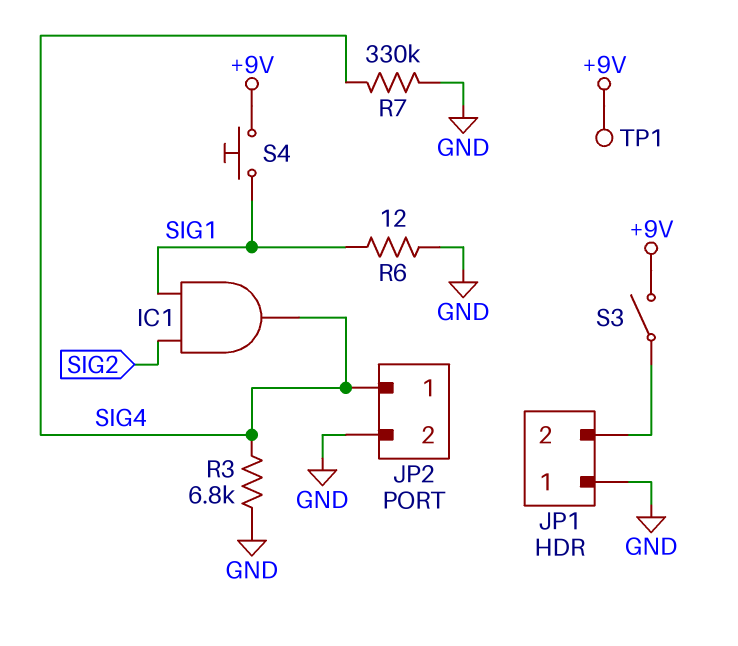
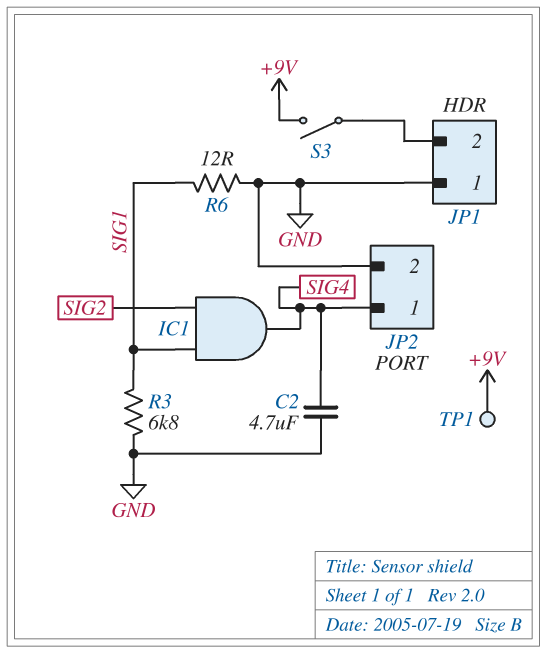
C2: none -> 4.7uF (GND, SIG4)
R3: 6.8k (GND, SIG4) -> 6.8k (GND, SIG1)
R7: 330k (GND, SIG4) -> none
S4: button (+9V, SIG1) -> none

